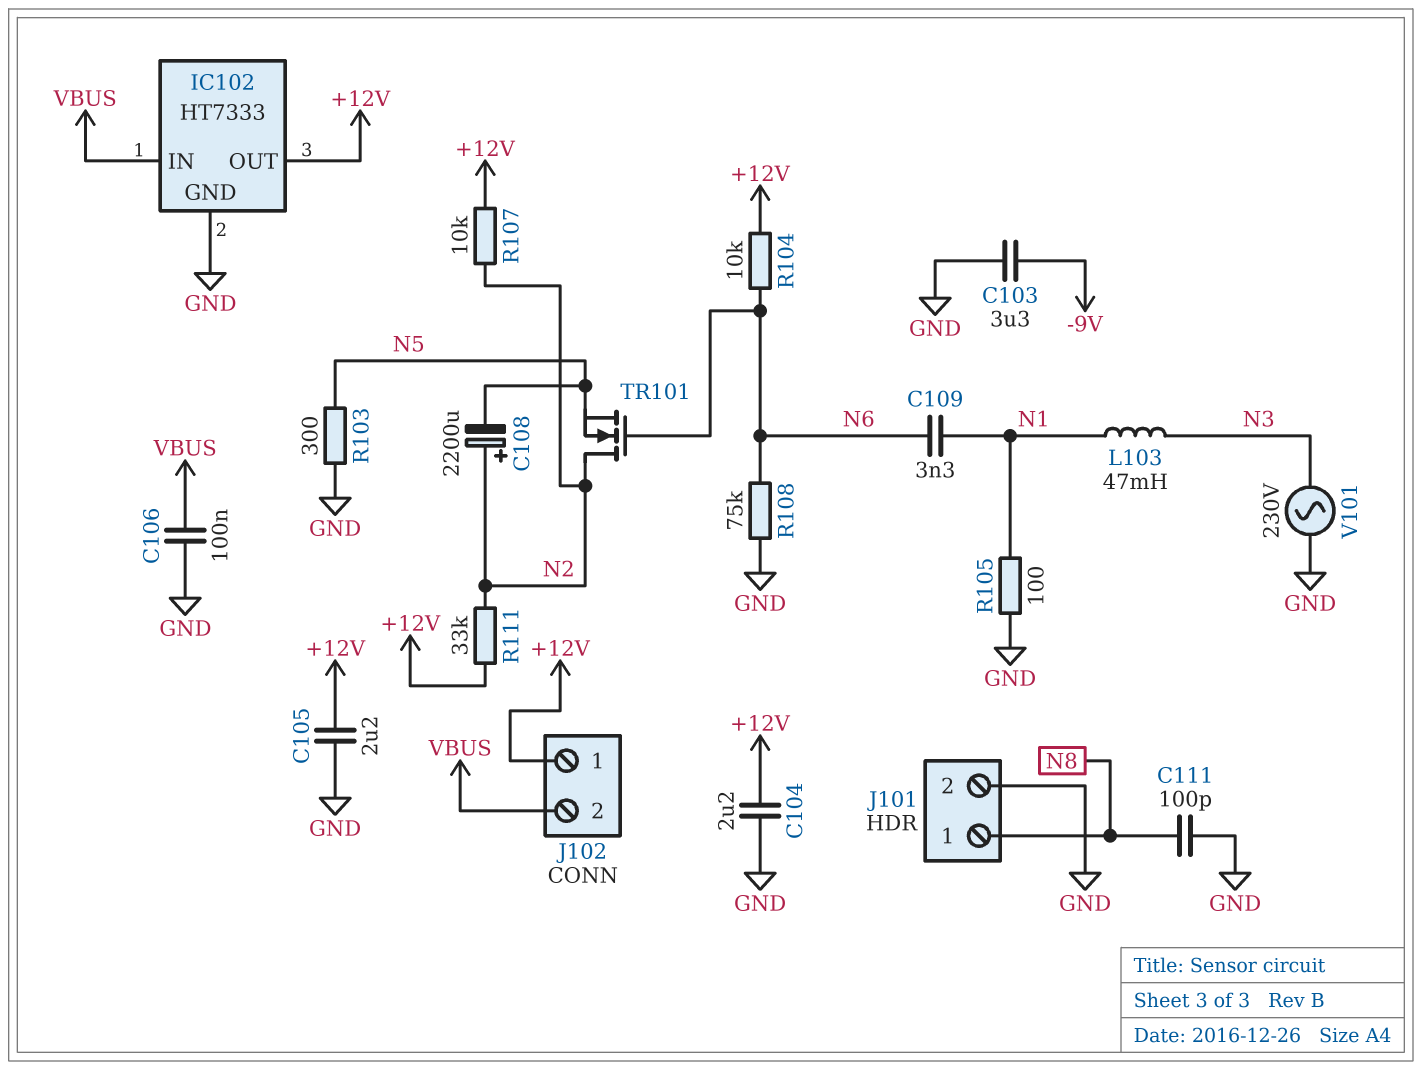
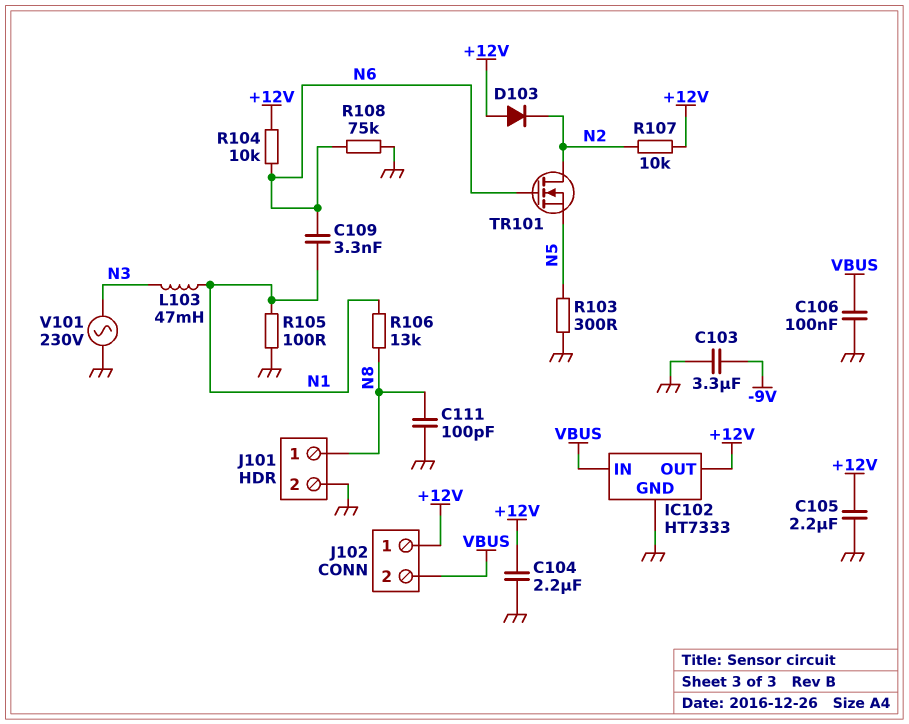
C108: 2200uF (plus N2, minus N5) -> none
D103: none -> diode (A +12V, K N2)
R106: none -> 13k (N1, N8)
R111: 33k (+12V, N2) -> none

